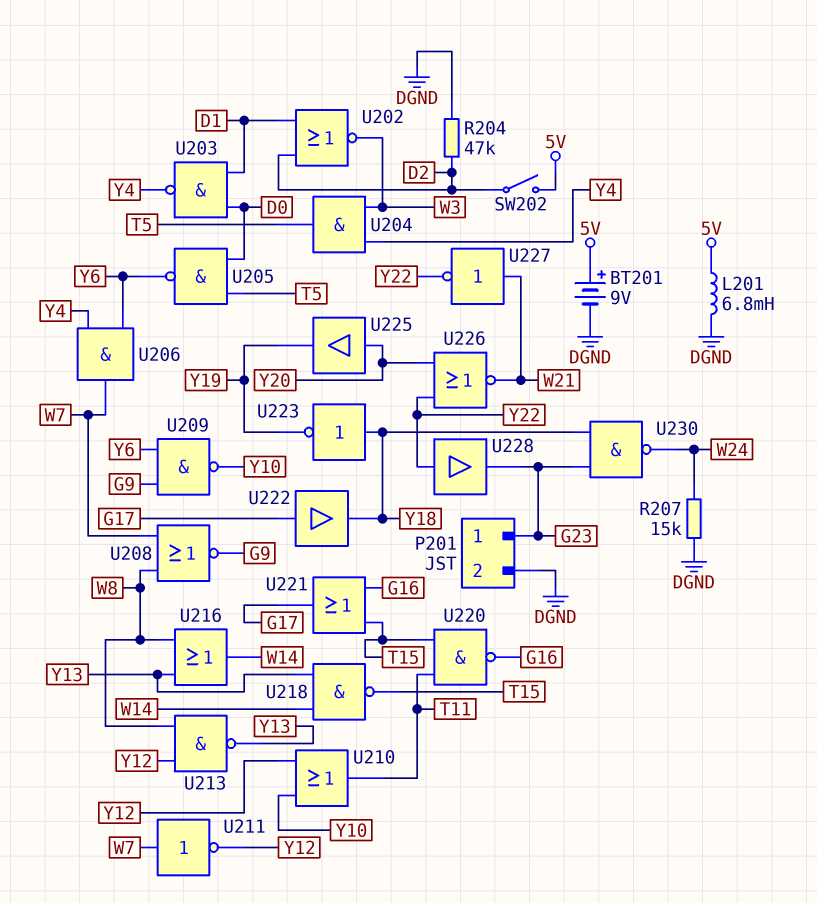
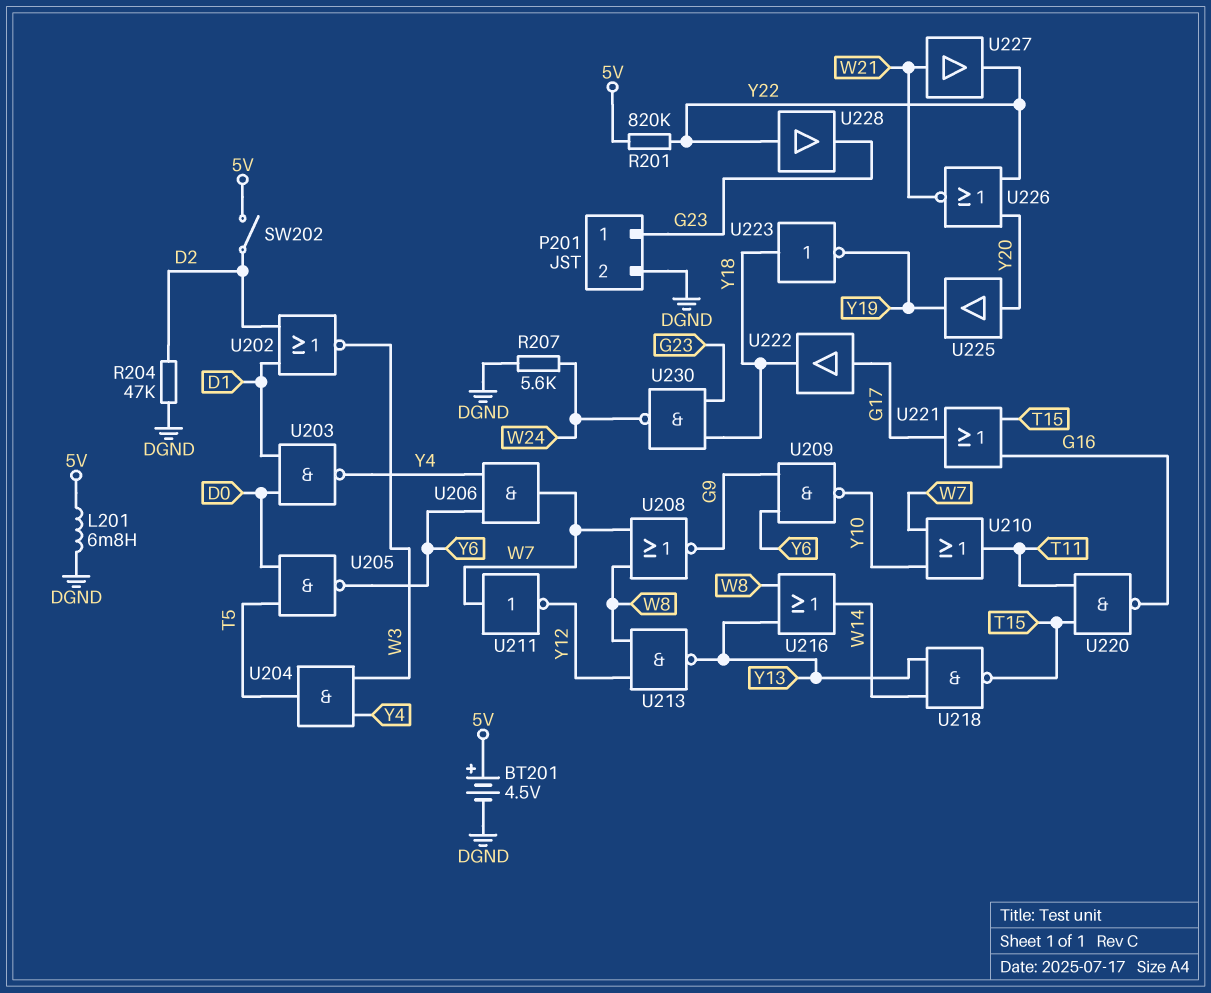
BT201: 9V (plus 5V, minus DGND) -> 4.5V (plus 5V, minus DGND)
R201: none -> 820k (5V, Y22)
R207: 15k (DGND, W24) -> 5.6k (DGND, W24)
U210: OR (in Y10, in Y12, out T11) -> OR (in W7, in Y10, out T11)
U227: NOT (in W21, out Y22) -> buffer (in W21, out Y22)

